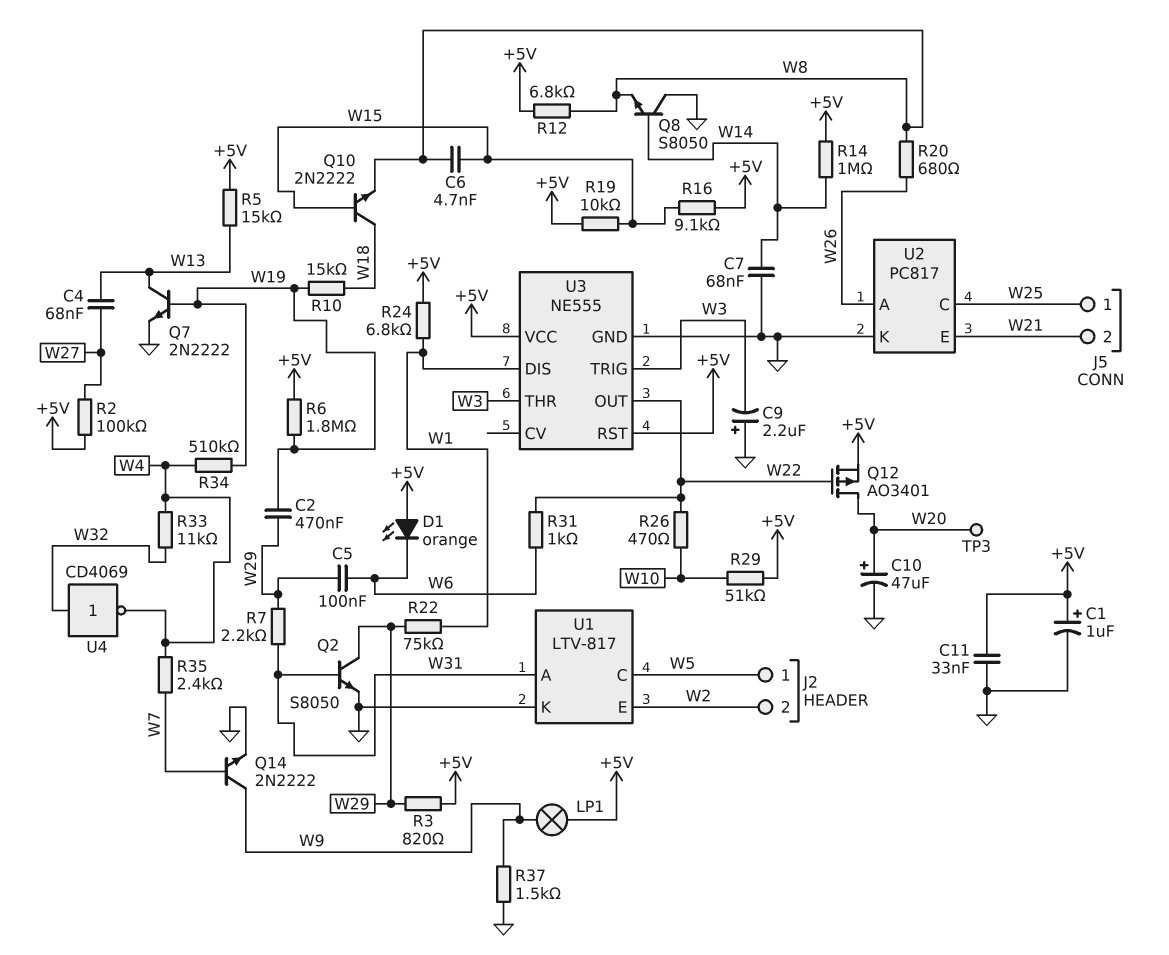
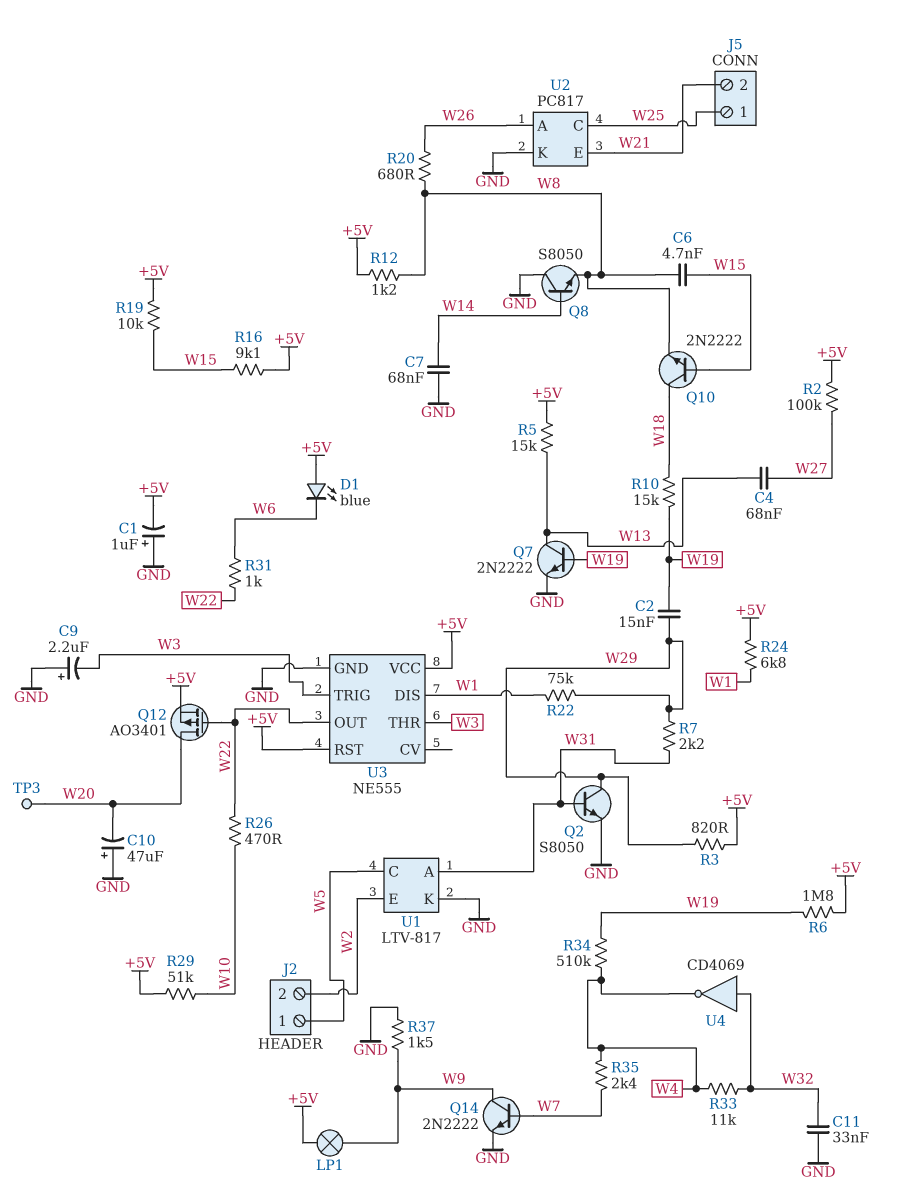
C1: 1uF (plus +5V, minus GND) -> 1uF (plus GND, minus +5V)
C2: 470nF (W19, W29) -> 15nF (W19, W29)
C5: 100nF (W6, W29) -> none
C10: 47uF (plus W20, minus GND) -> 47uF (plus GND, minus W20)
C11: 33nF (+5V, GND) -> 33nF (GND, W32)
D1: LED orange (A +5V, K W6) -> LED blue (A +5V, K W6)
R12: 6.8k (+5V, W8) -> 1.2k (+5V, W8)
R14: 1M (+5V, W14) -> none

